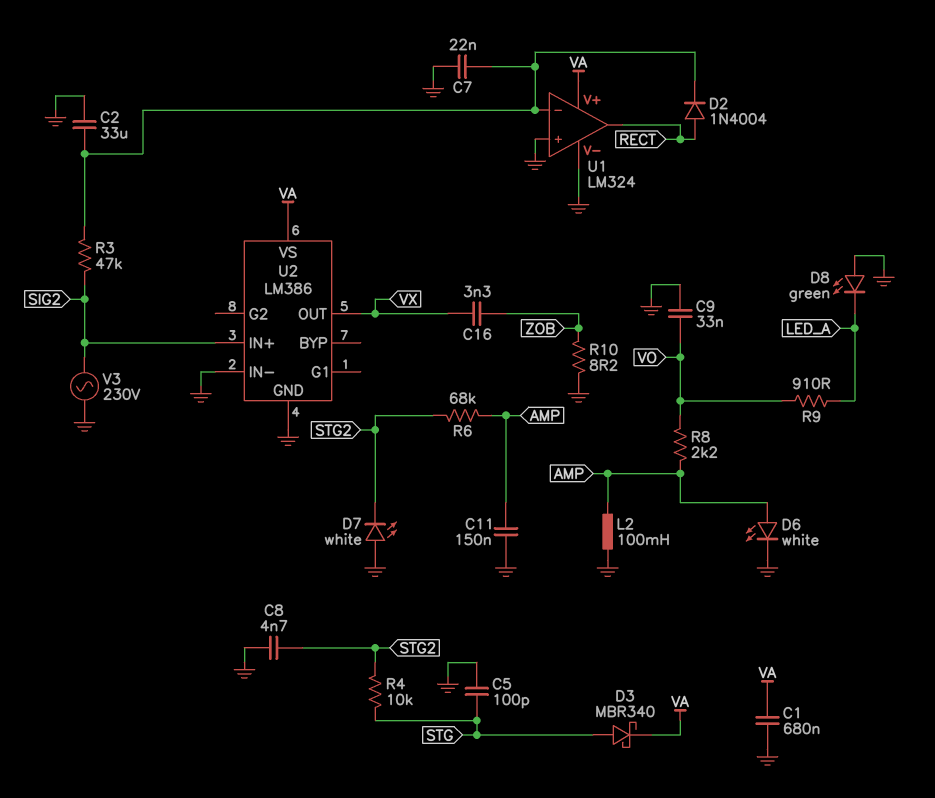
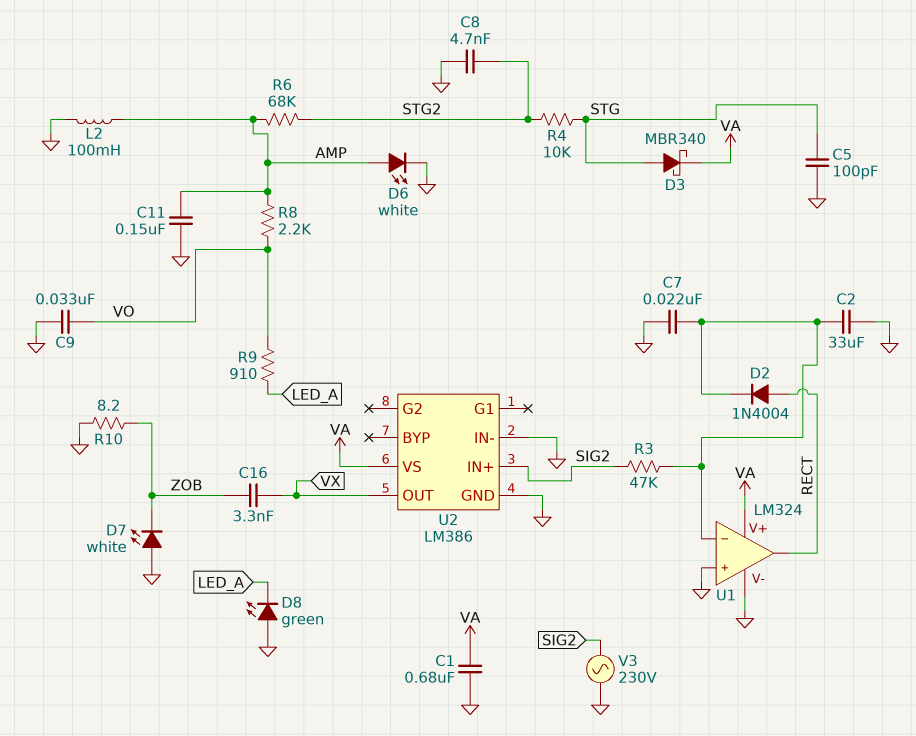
D7: LED white (A GND, K STG2) -> LED white (A GND, K ZOB)

